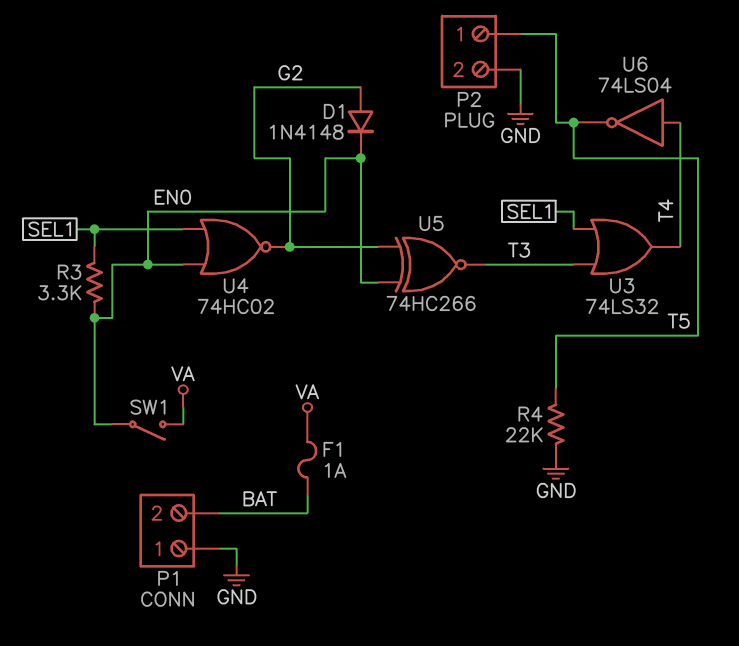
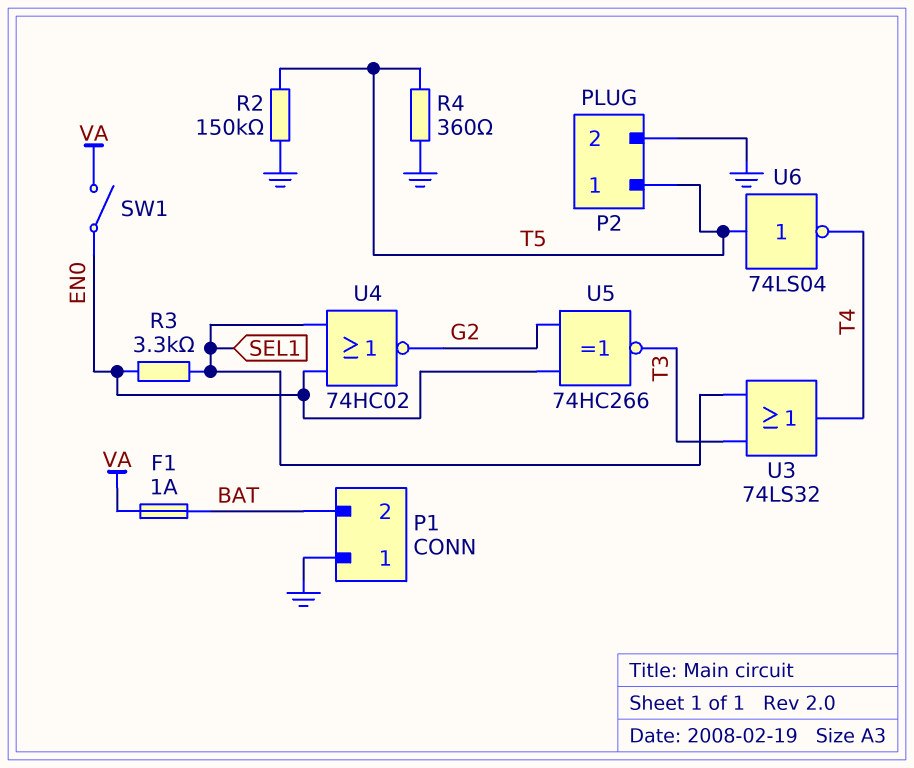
D1: diode 1N4148 (A G2, K EN0) -> none
R2: none -> 150k (GND, T5)
R4: 22k (GND, T5) -> 360 (GND, T5)
U6: NOT 74LS04 (in T4, out T5) -> NOT 74LS04 (in T5, out T4)

